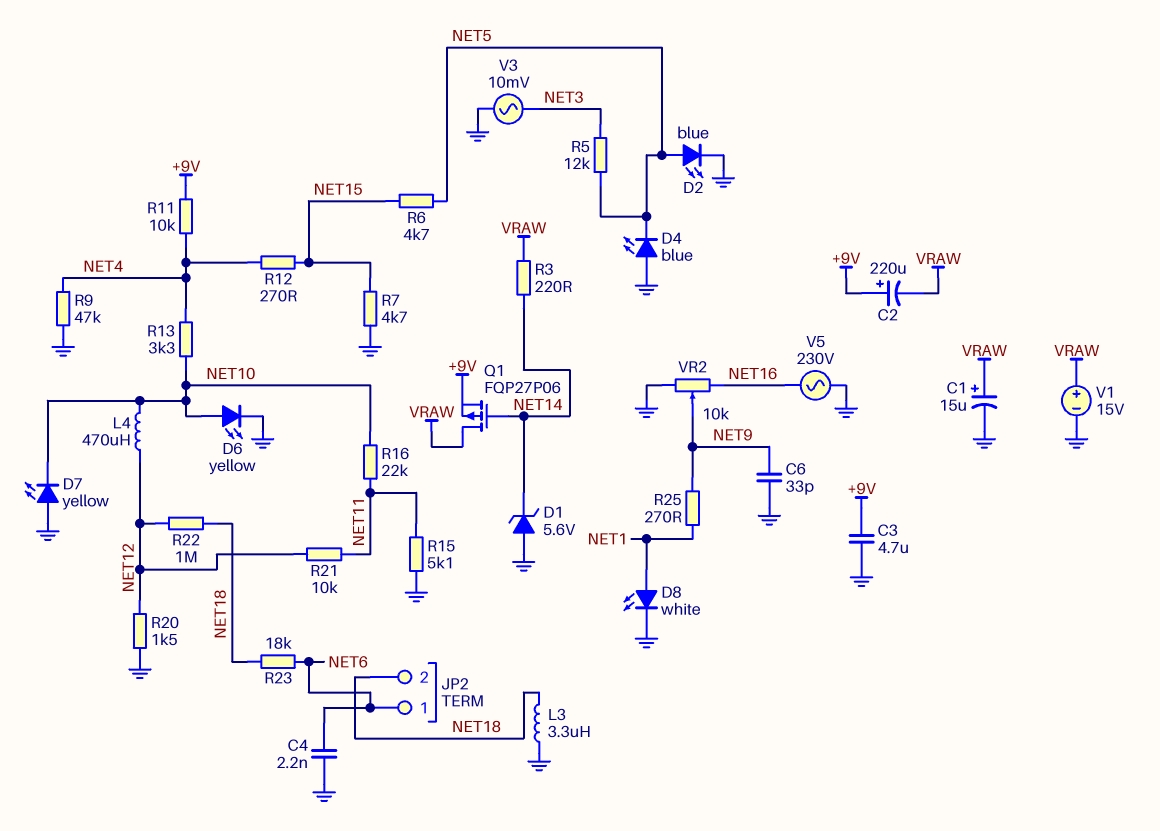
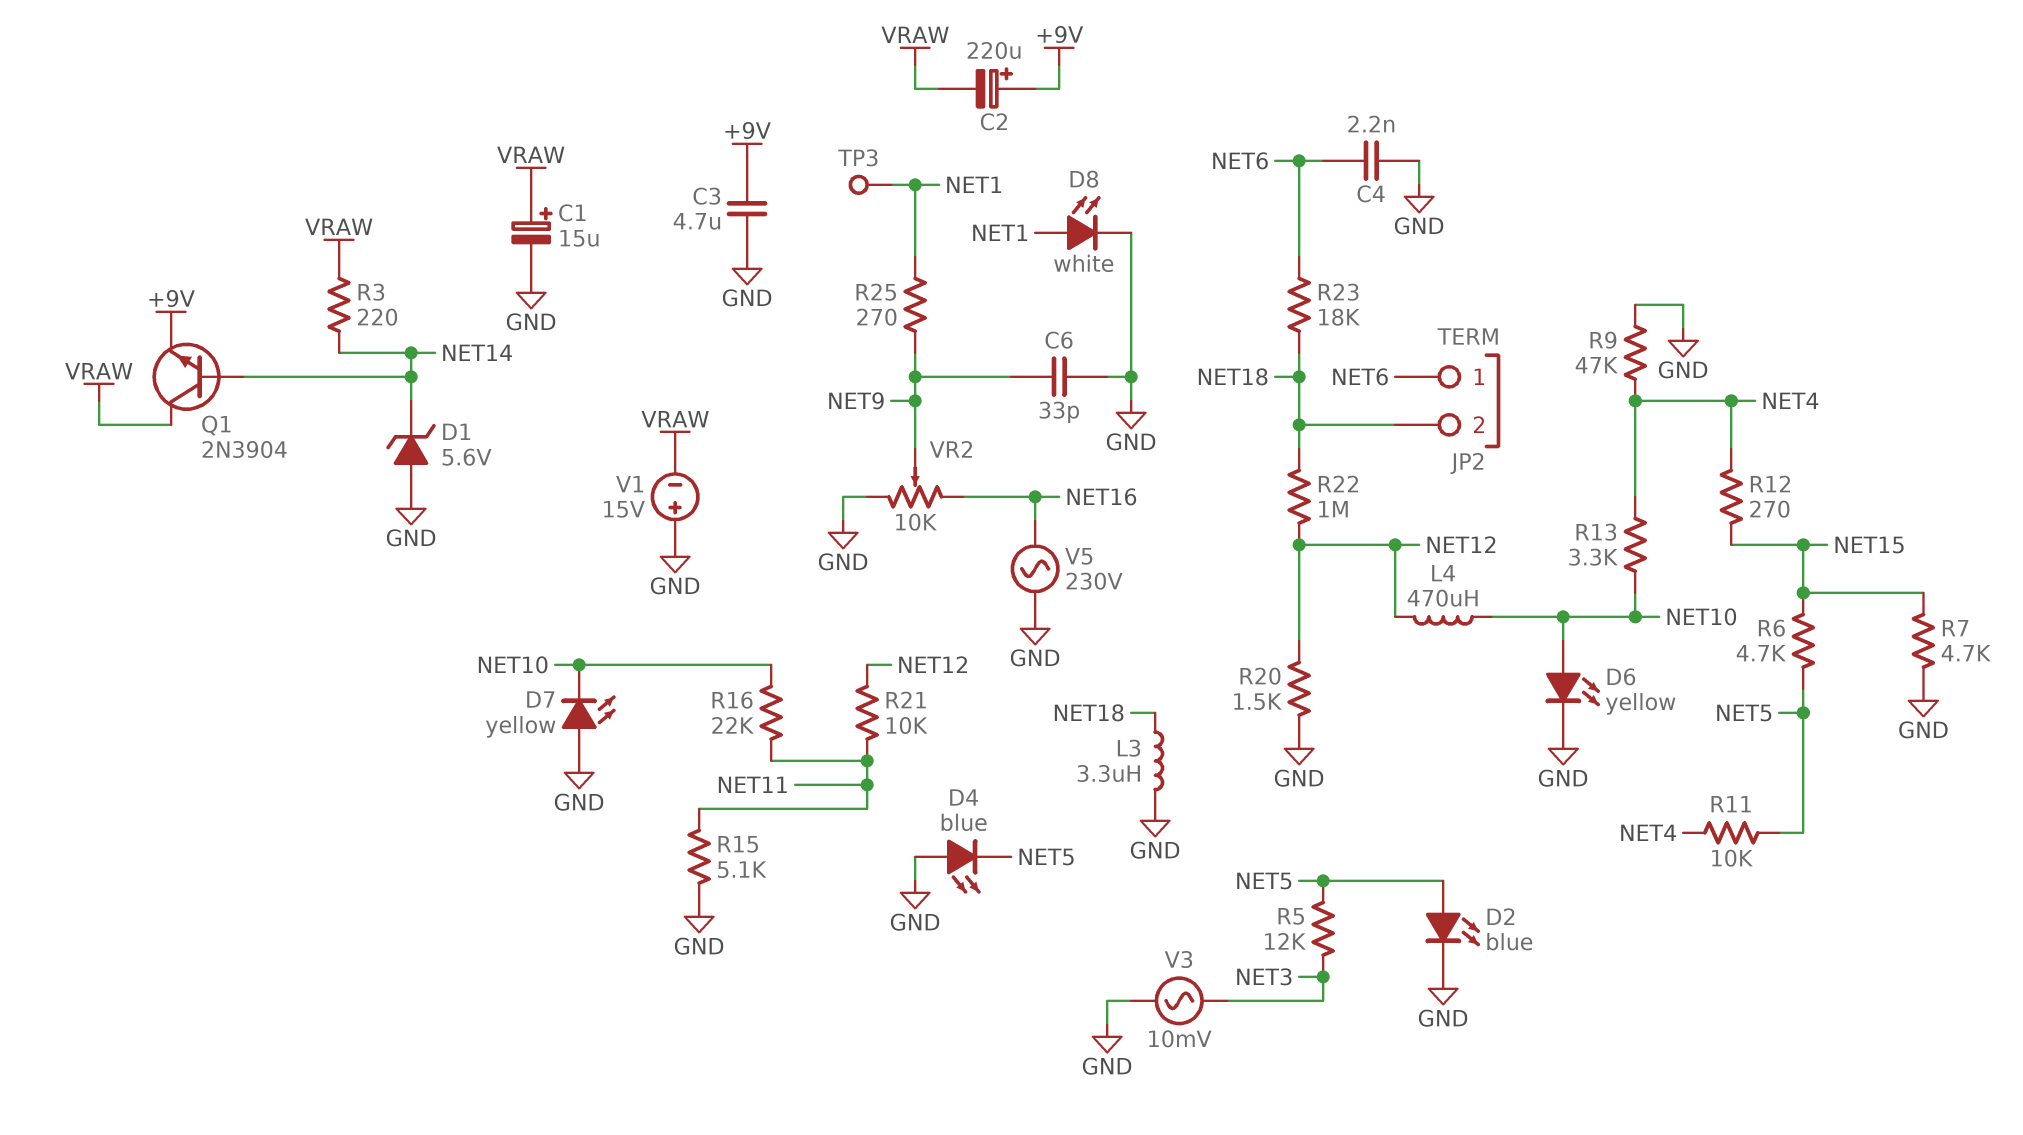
Q1: PMOS FQP27P06 (G NET14, D VRAW, S +9V) -> NPN 2N3904 (B NET14, C VRAW, E +9V)
R11: 10k (+9V, NET4) -> 10k (NET4, NET5)
TP3: none -> test point (NET1)
V1: 15V (plus VRAW, minus GND) -> 15V (plus GND, minus VRAW)

